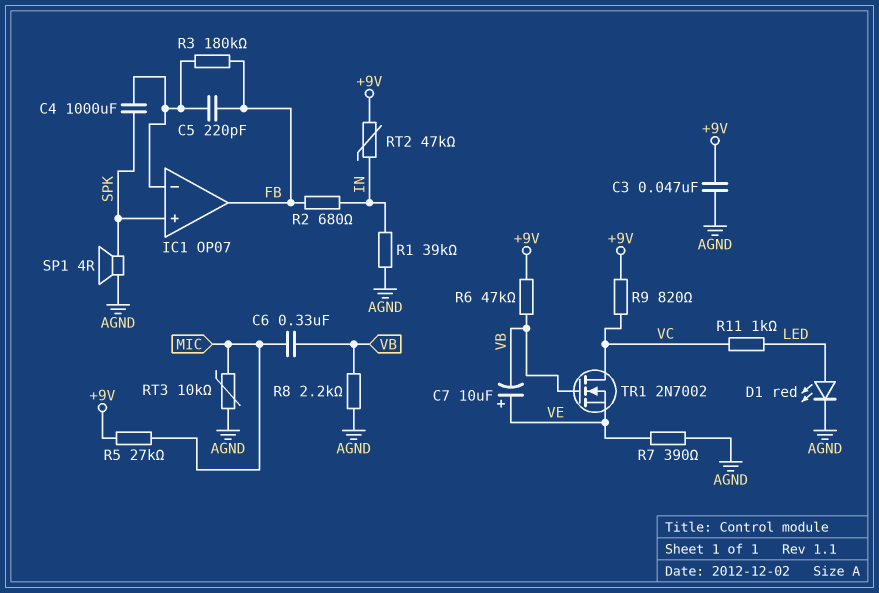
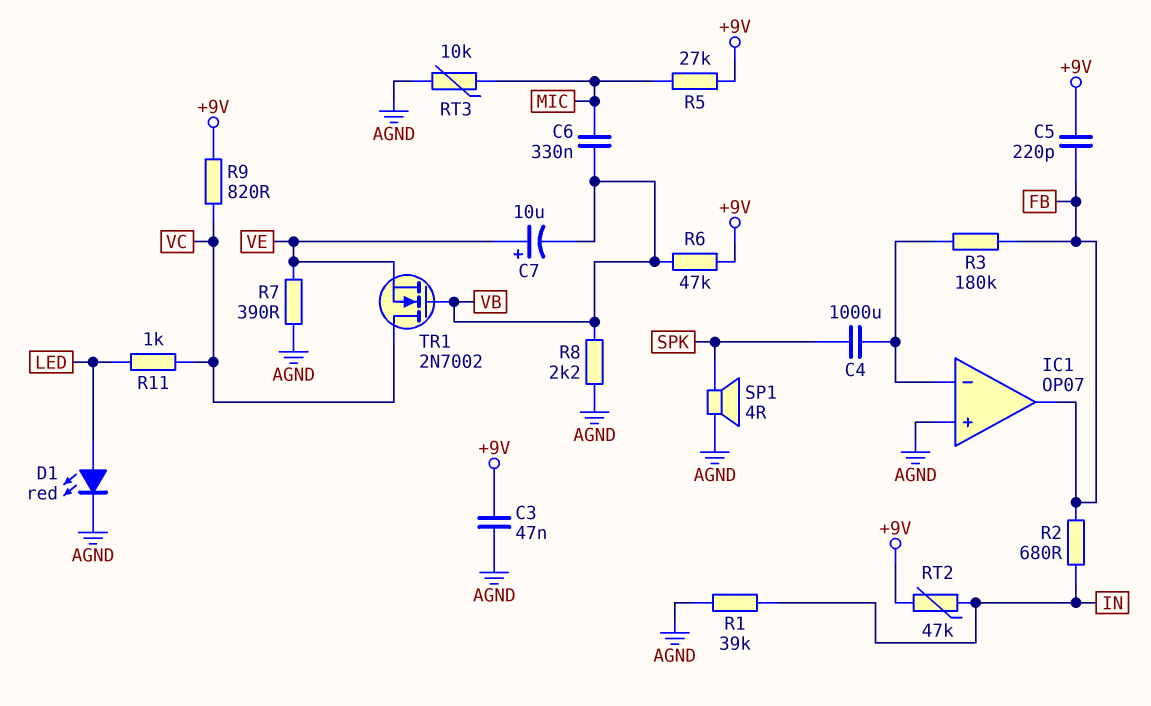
C5: 220pF (FB, IC1/in-) -> 220pF (+9V, FB)
IC1 pin in+: SPK -> AGND

